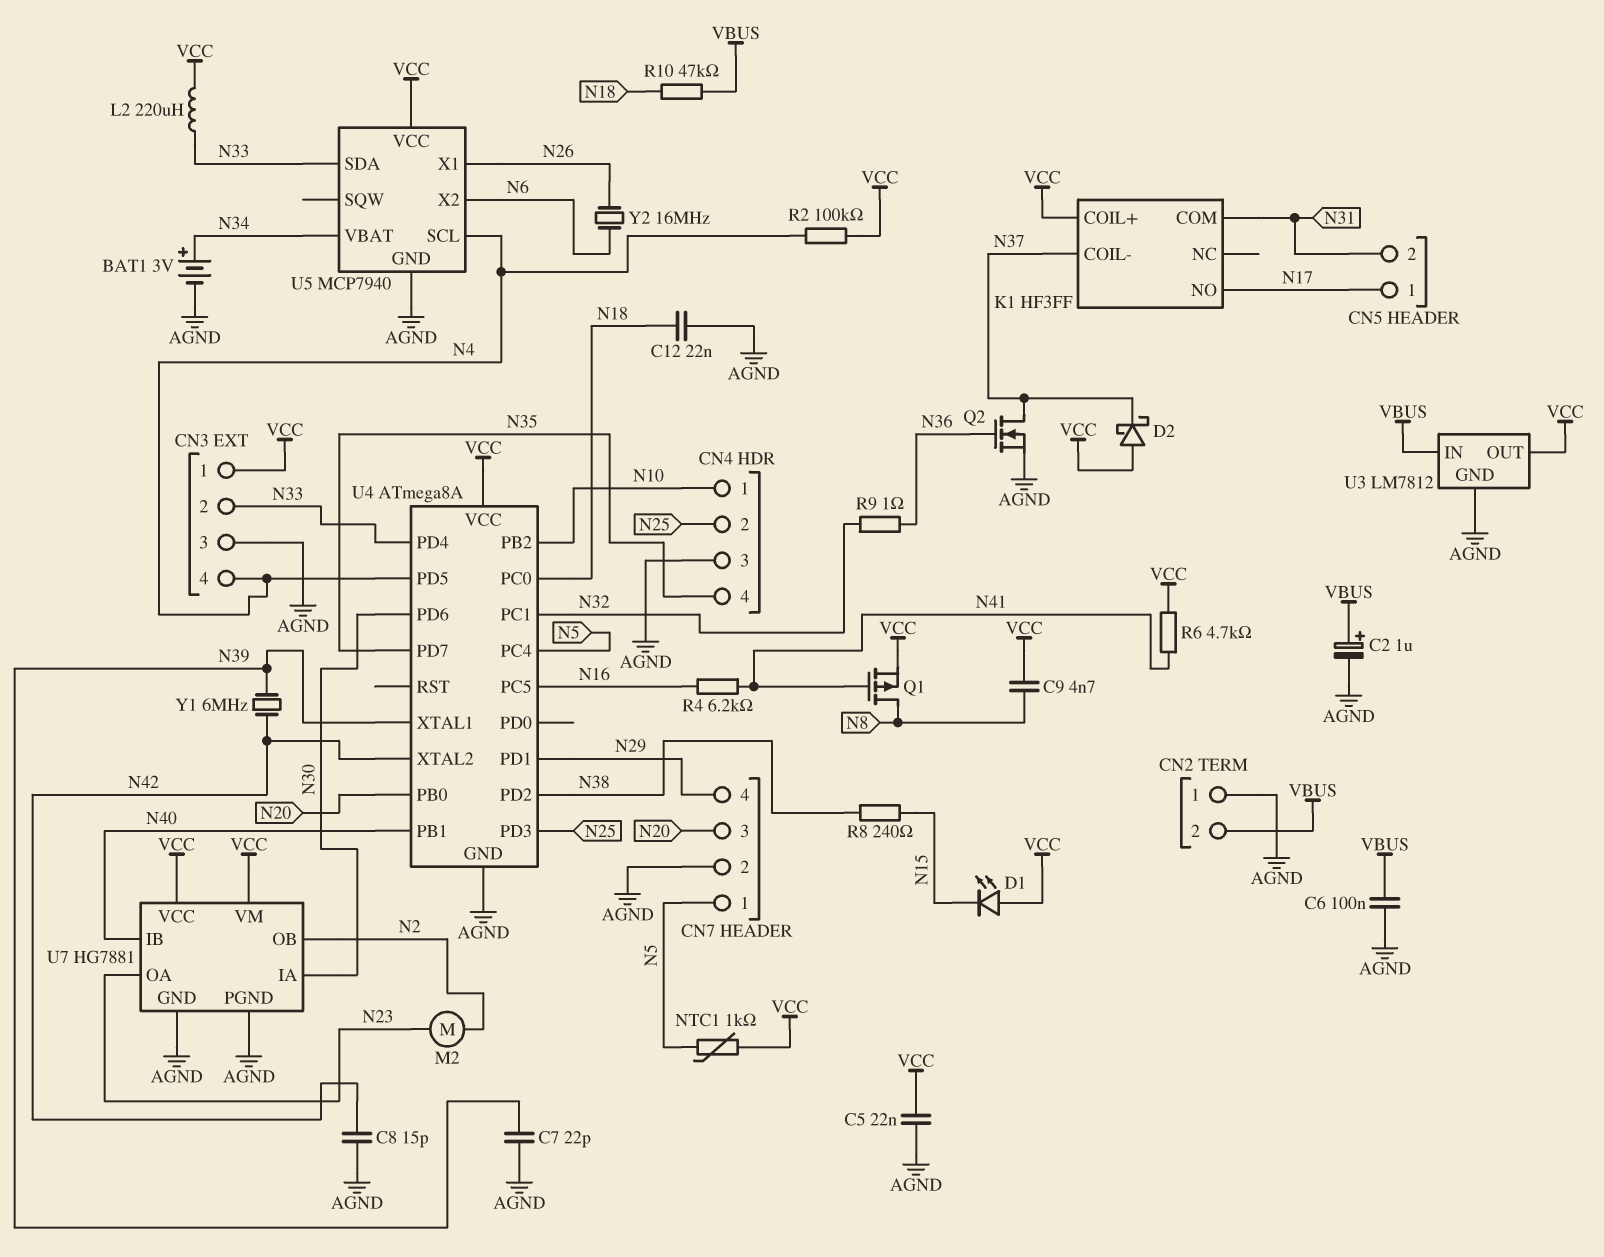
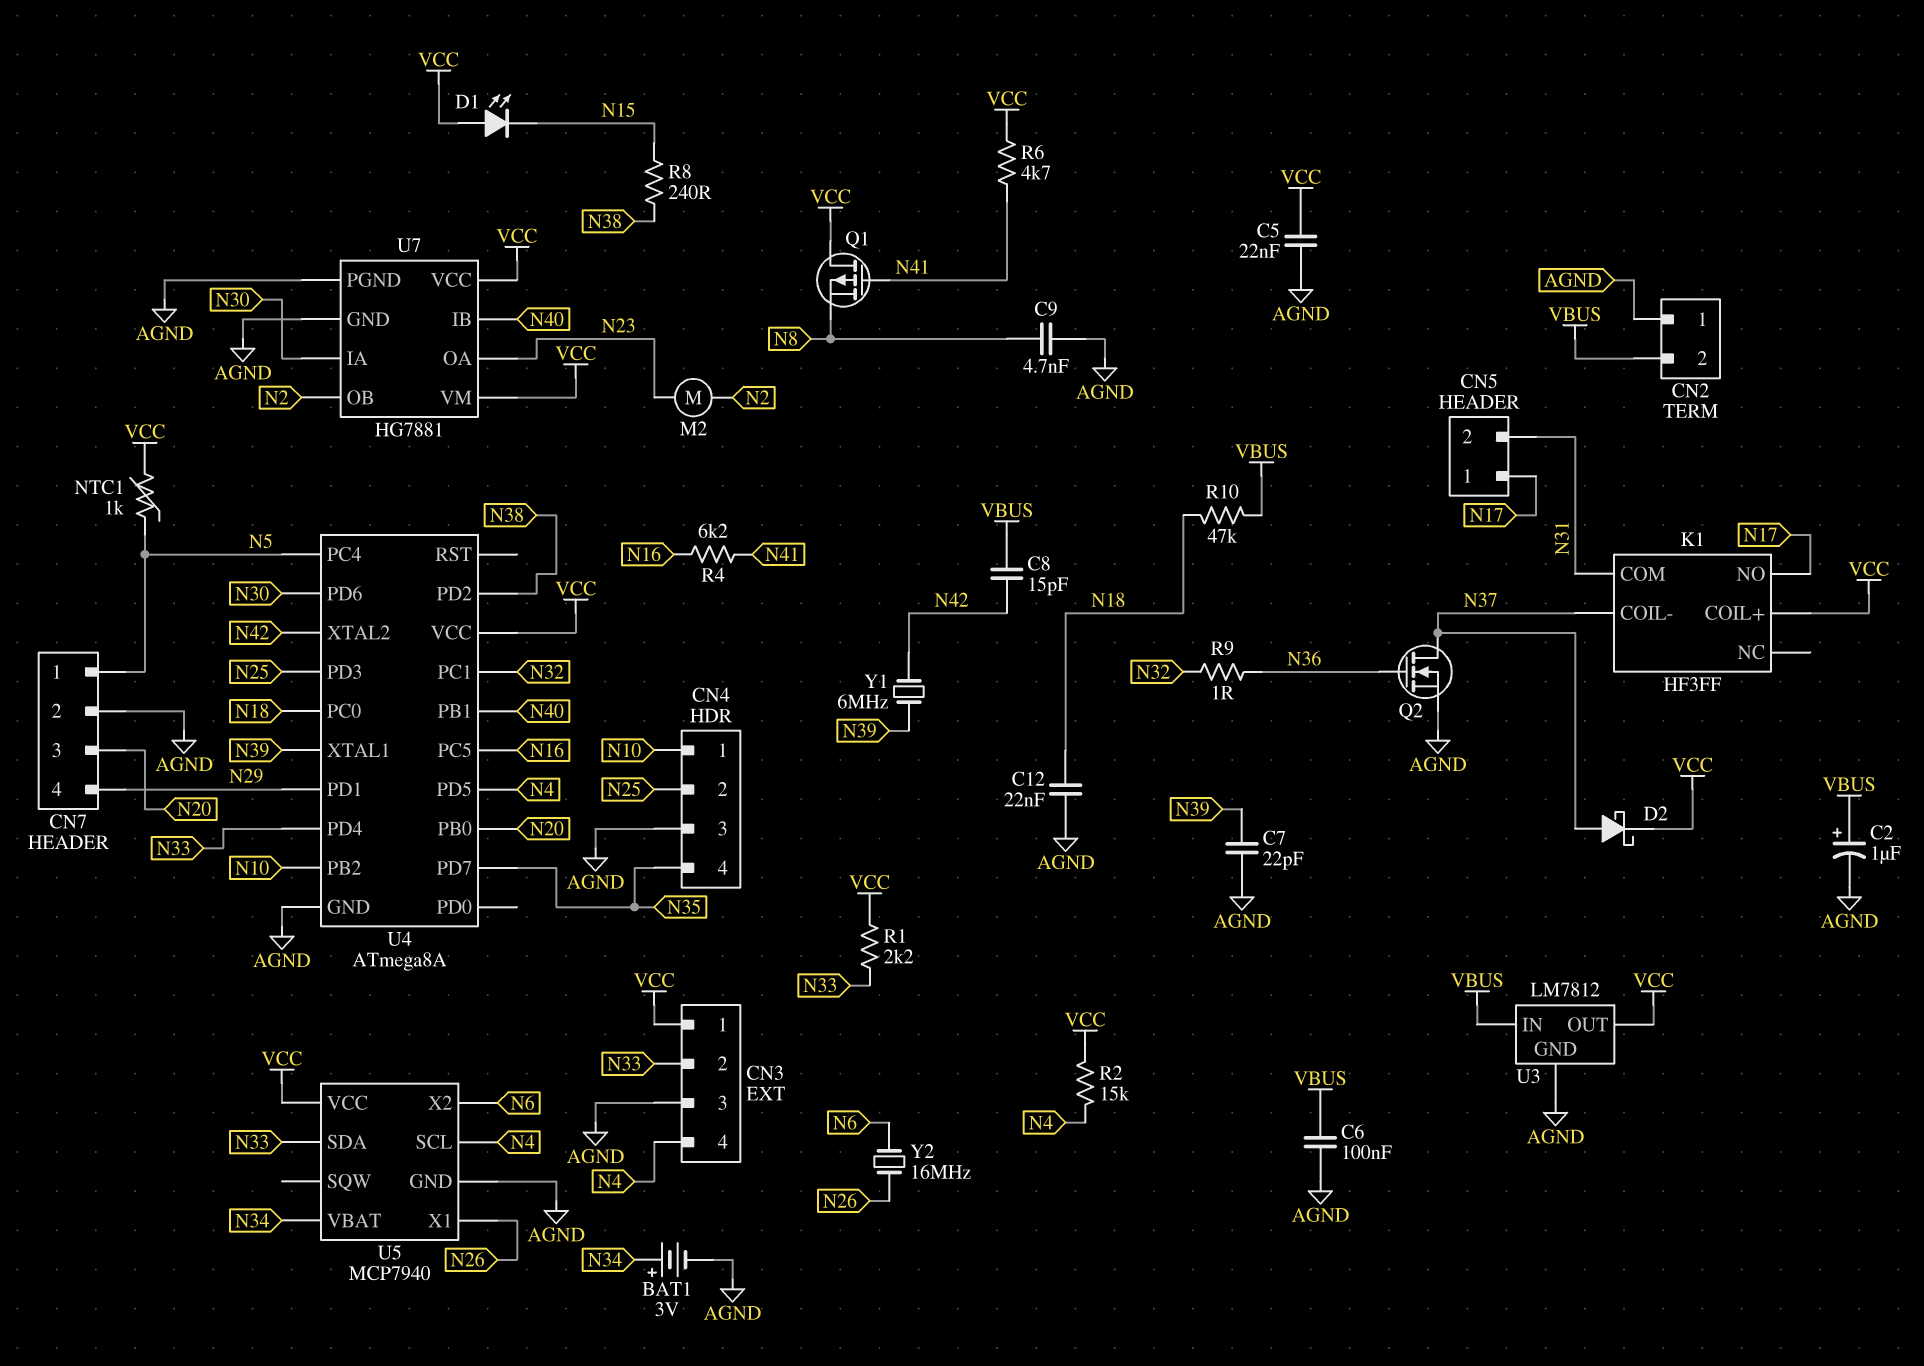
C8: 15pF (AGND, N42) -> 15pF (N42, VBUS)
C9: 4.7nF (N8, VCC) -> 4.7nF (AGND, N8)
D2: schottky (A VCC, K N37) -> schottky (A N37, K VCC)
L2: 220uH (N33, VCC) -> none
Q1: PMOS (G N41, D N8, S VCC) -> PMOS (G N41, D VCC, S N8)
R1: none -> 2.2k (N33, VCC)
R2: 100k (N4, VCC) -> 15k (N4, VCC)

